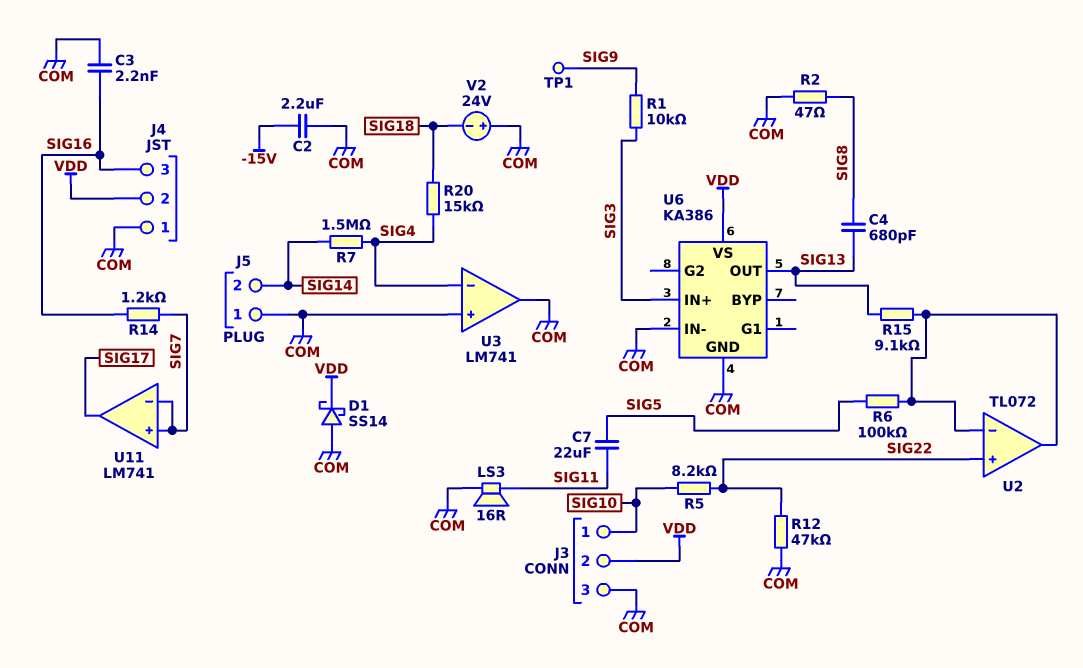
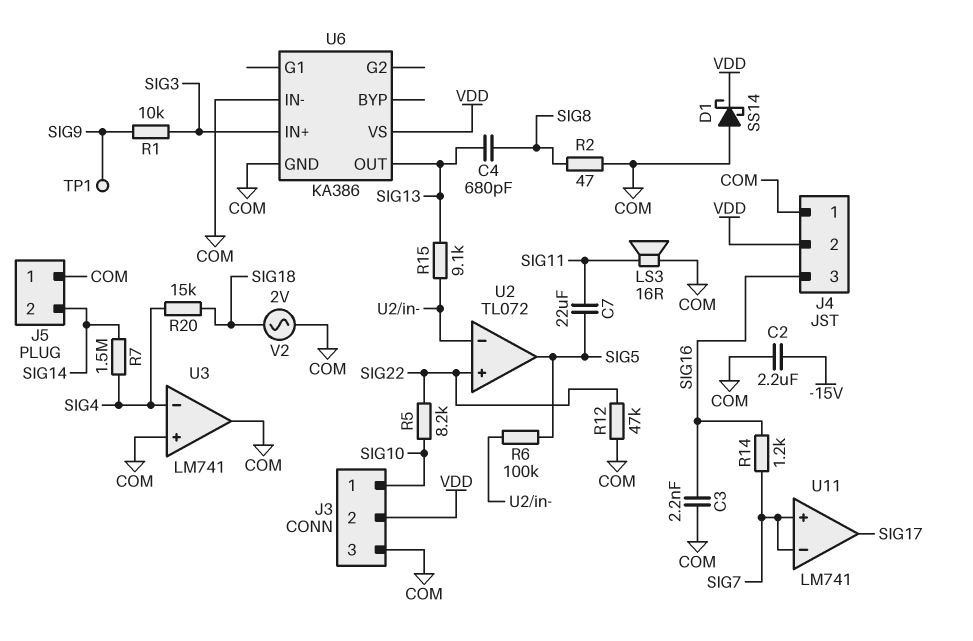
U2 pin out: U2/in- -> SIG5
V2: 24V (plus COM, minus SIG18) -> AC 2V (COM, SIG18)

